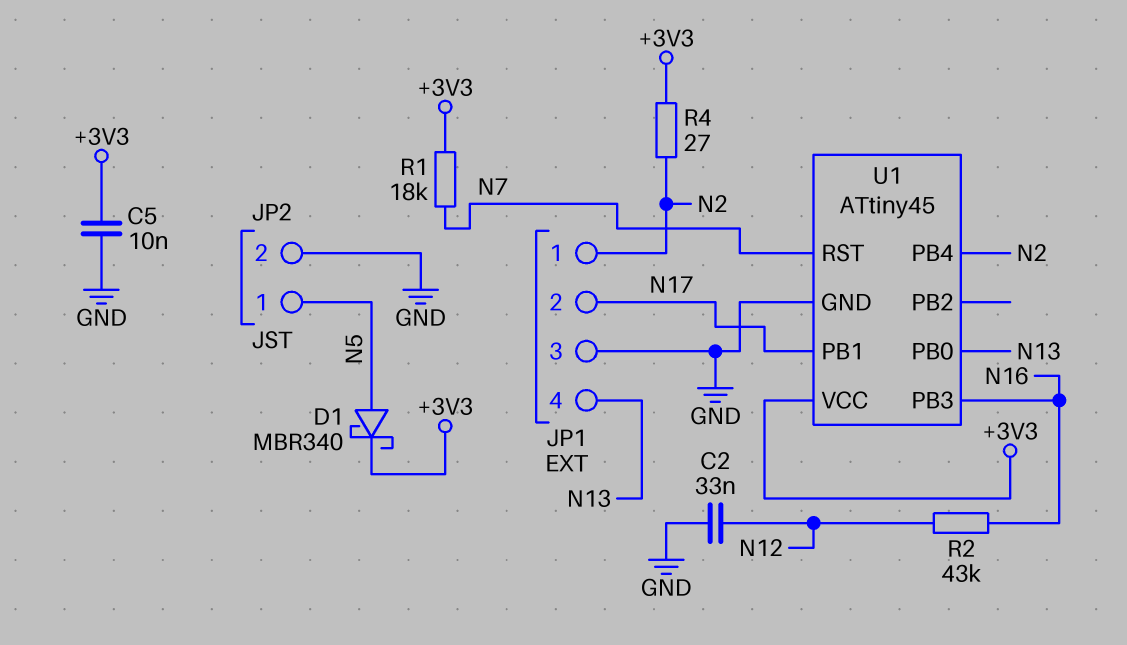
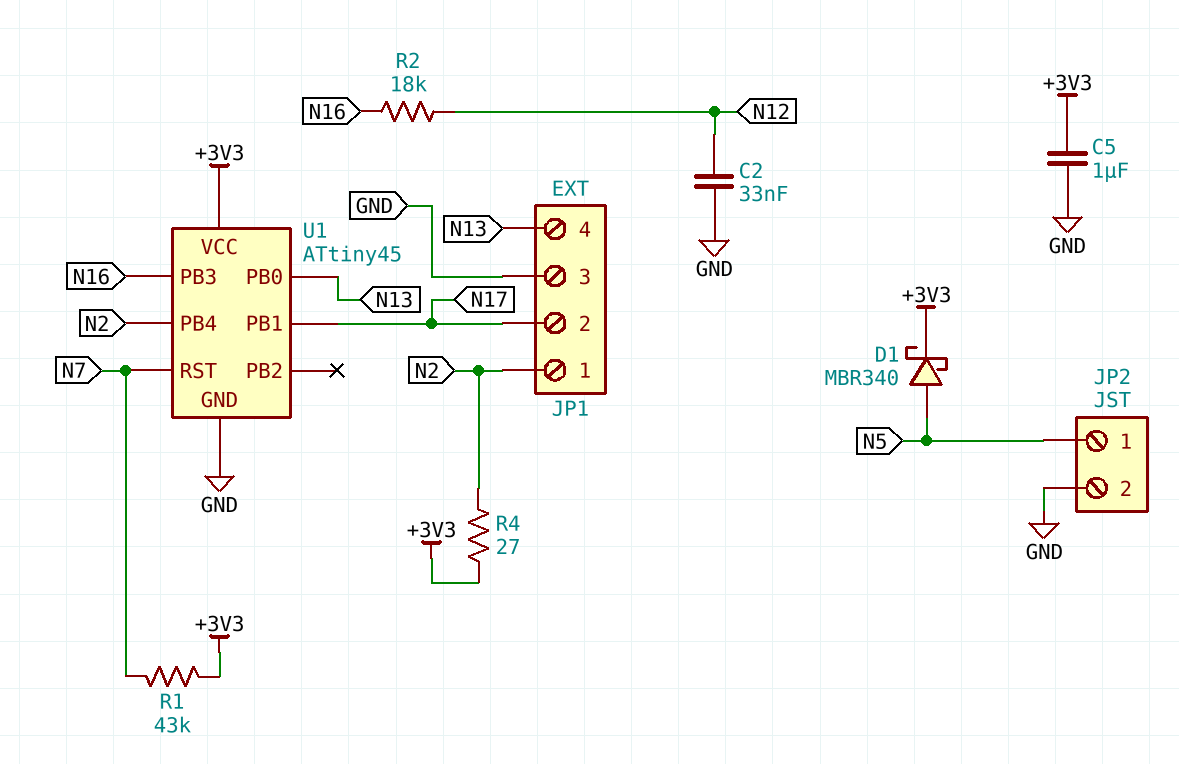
C5: 10nF (+3V3, GND) -> 1uF (+3V3, GND)
R1: 18k (+3V3, N7) -> 43k (+3V3, N7)
R2: 43k (N12, N16) -> 18k (N12, N16)

